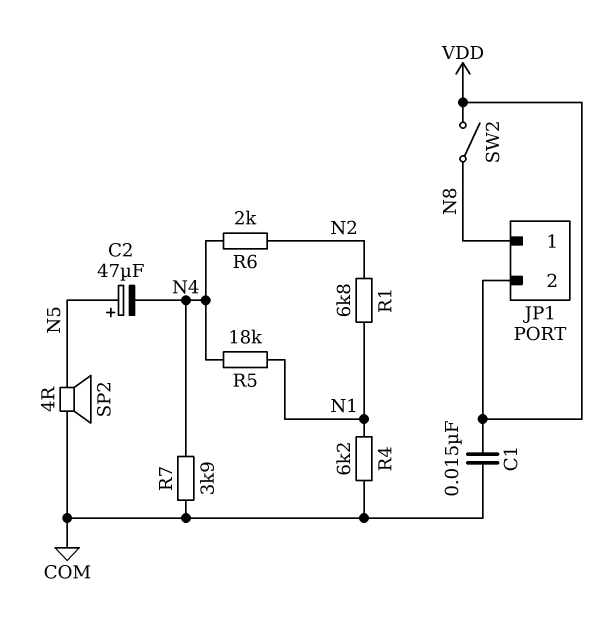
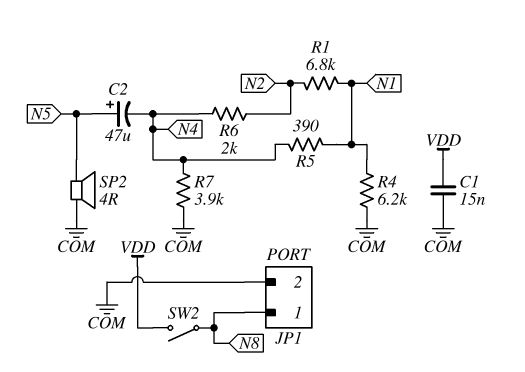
JP1 pin 2: VDD -> COM
R5: 18k (N1, N4) -> 390 (N1, N4)

